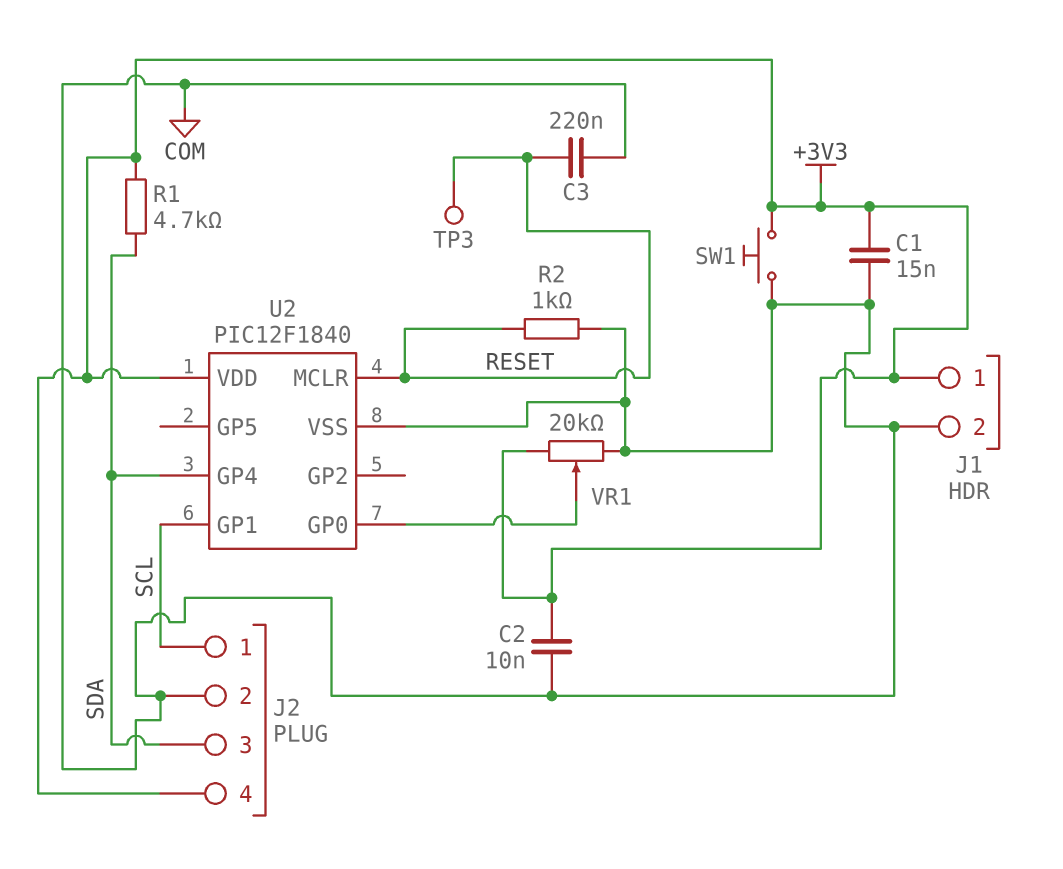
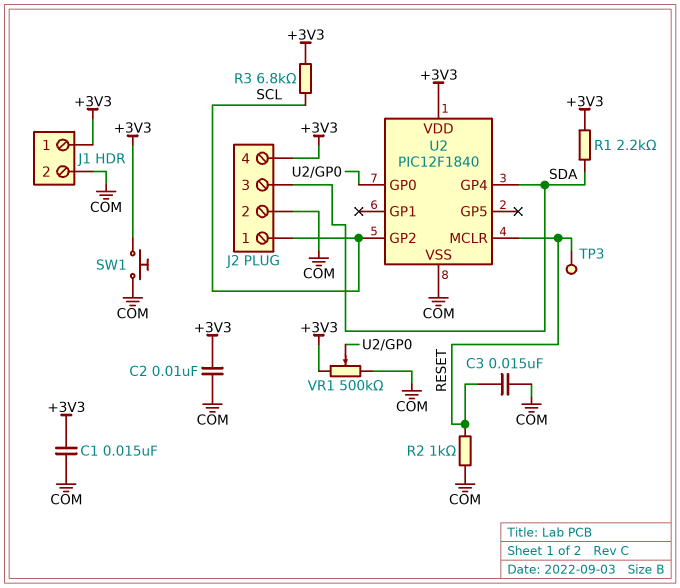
C3: 220nF (COM, RESET) -> 15nF (COM, RESET)
R1: 4.7k (+3V3, SDA) -> 2.2k (+3V3, SDA)
R3: none -> 6.8k (+3V3, SCL)
U2 pin GP1: SCL -> none
U2 pin GP2: none -> SCL
VR1: 20k (+3V3, COM, wiper U2/GP0) -> 500k (+3V3, COM, wiper U2/GP0)

